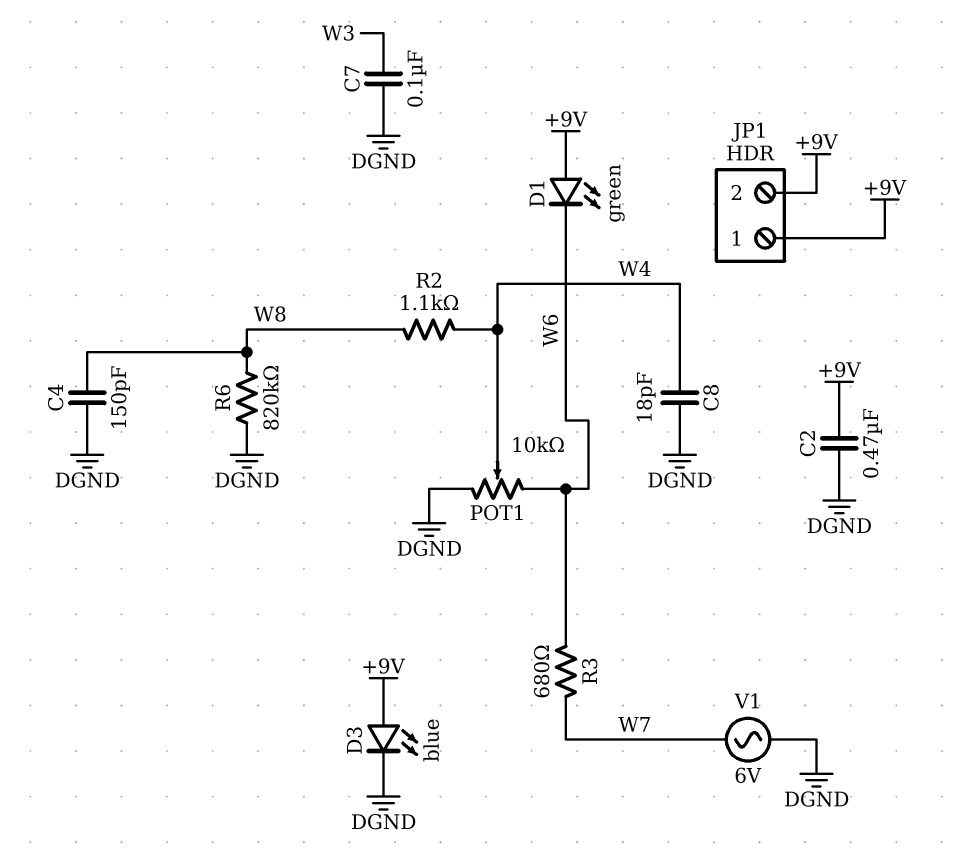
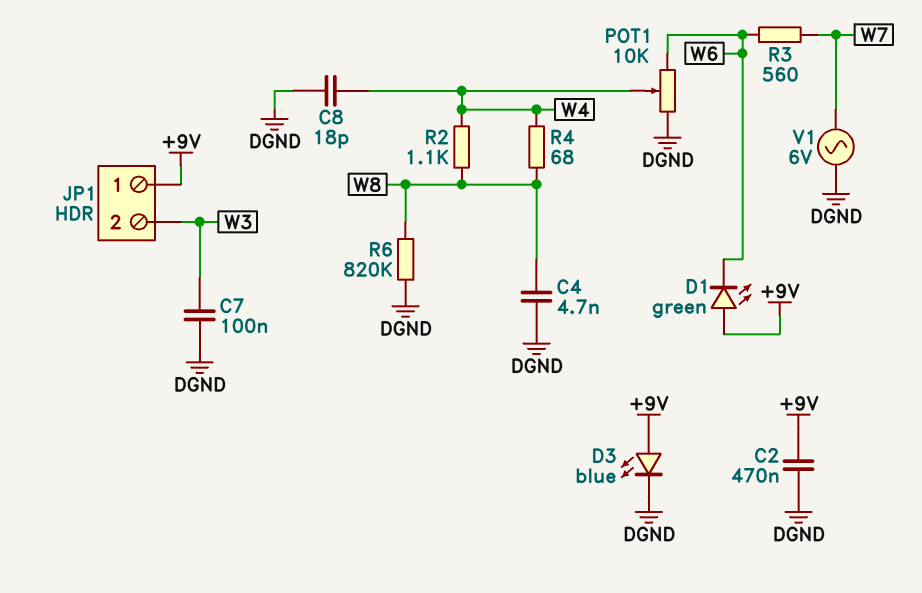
C4: 150pF (DGND, W8) -> 4.7nF (DGND, W8)
JP1 pin 2: +9V -> W3
R3: 680 (W6, W7) -> 560 (W6, W7)
R4: none -> 68 (W4, W8)

